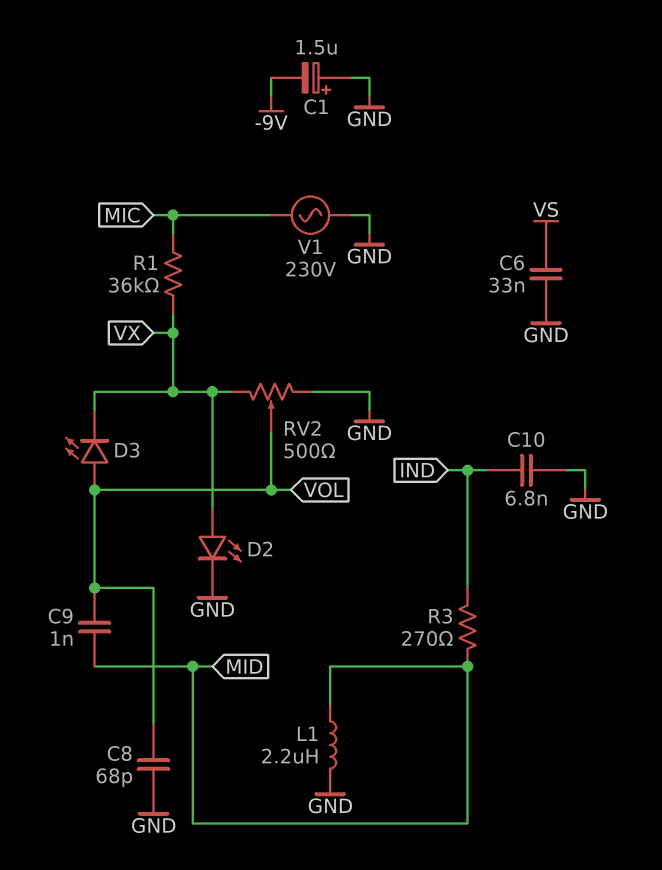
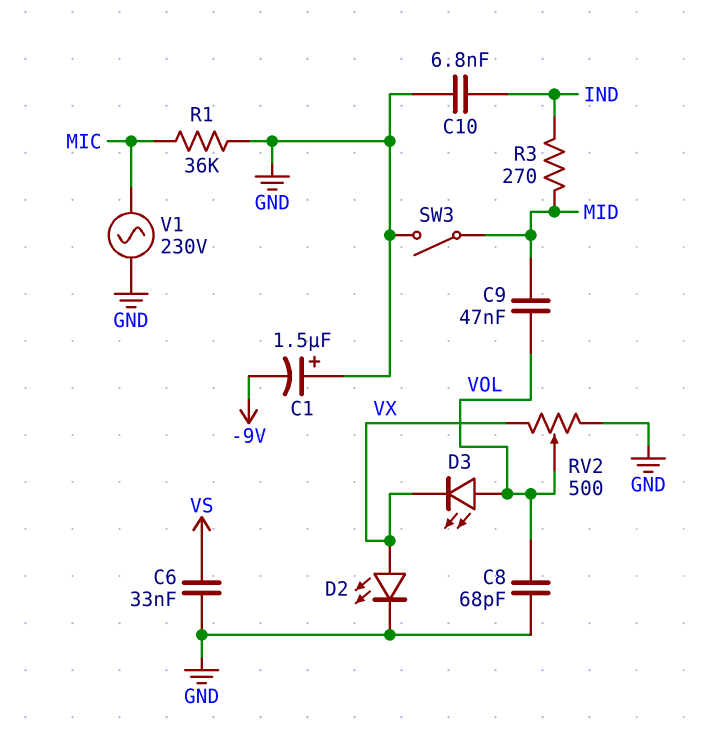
C9: 1nF (MID, VOL) -> 47nF (MID, VOL)
L1: 2.2uH (GND, MID) -> none
R1: 36k (MIC, VX) -> 36k (GND, MIC)
SW3: none -> switch (GND, MID)

